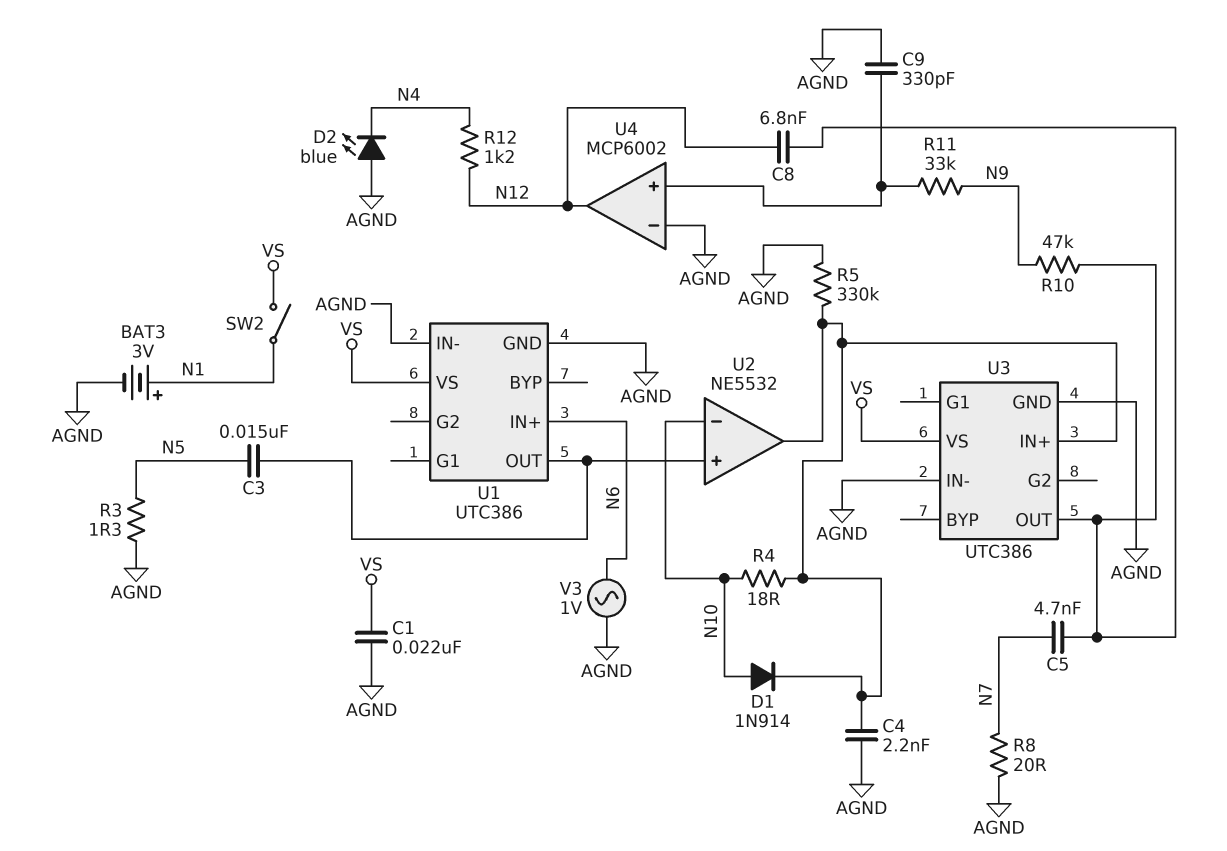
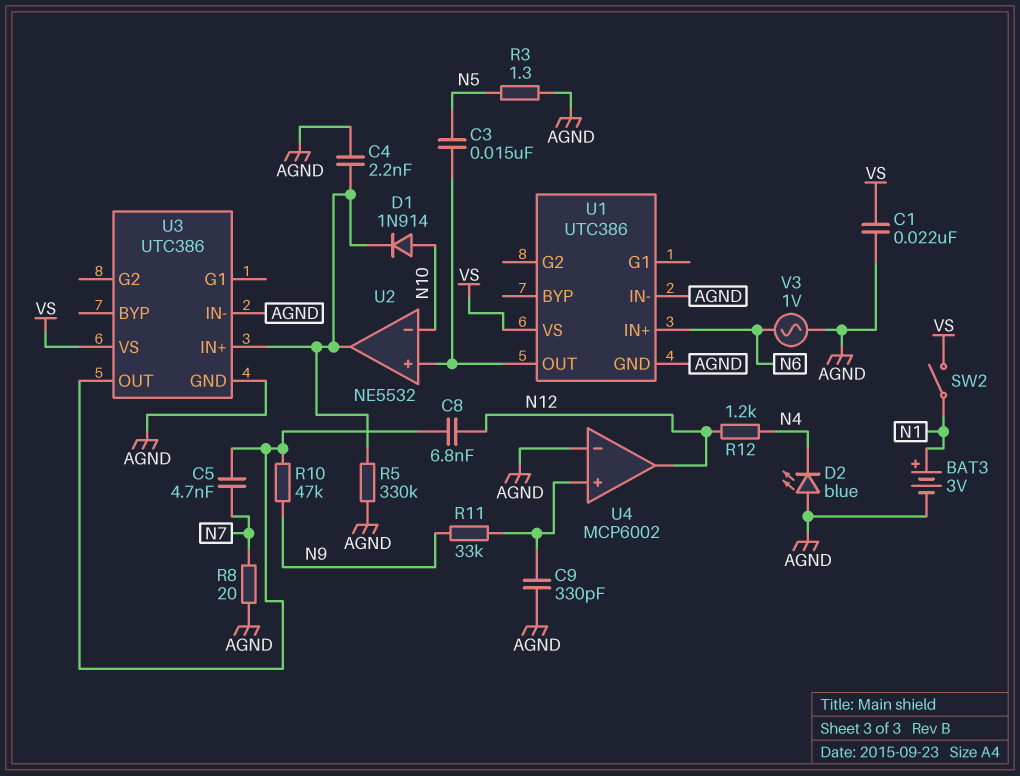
R4: 18 (N10, U2/out) -> none

